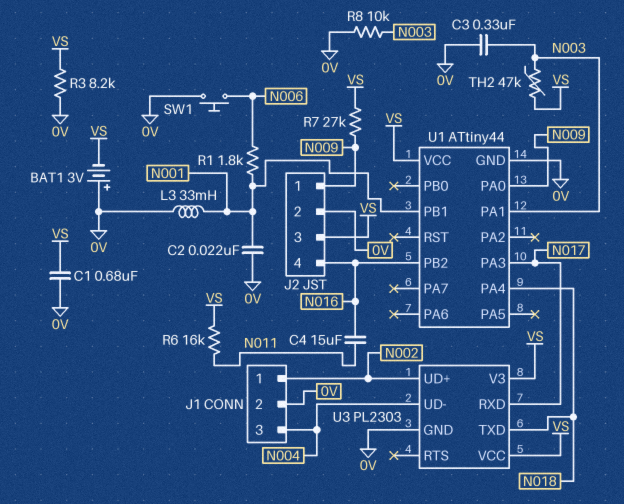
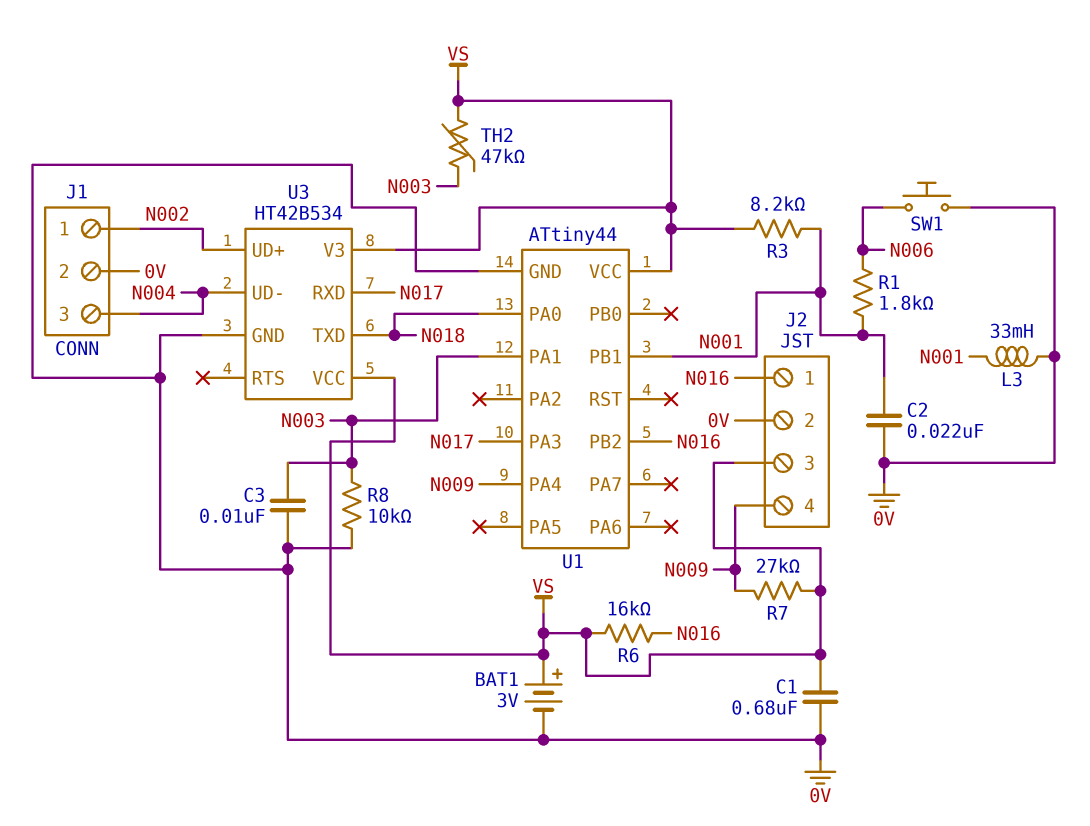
BAT1: 3V (plus 0V, minus VS) -> 3V (plus VS, minus 0V)
C3: 330nF (0V, N003) -> 10nF (0V, N003)
C4: 15uF (N011, N016) -> none
J2 pin 1: N009 -> N016
J2 pin 4: N016 -> N009
R3: 8.2k (0V, VS) -> 8.2k (N001, VS)
R6: 16k (N011, VS) -> 16k (N016, VS)
U1 pin PA0: N009 -> N018
U1 pin PA4: N018 -> N009
U3: PL2303 -> HT42B534

